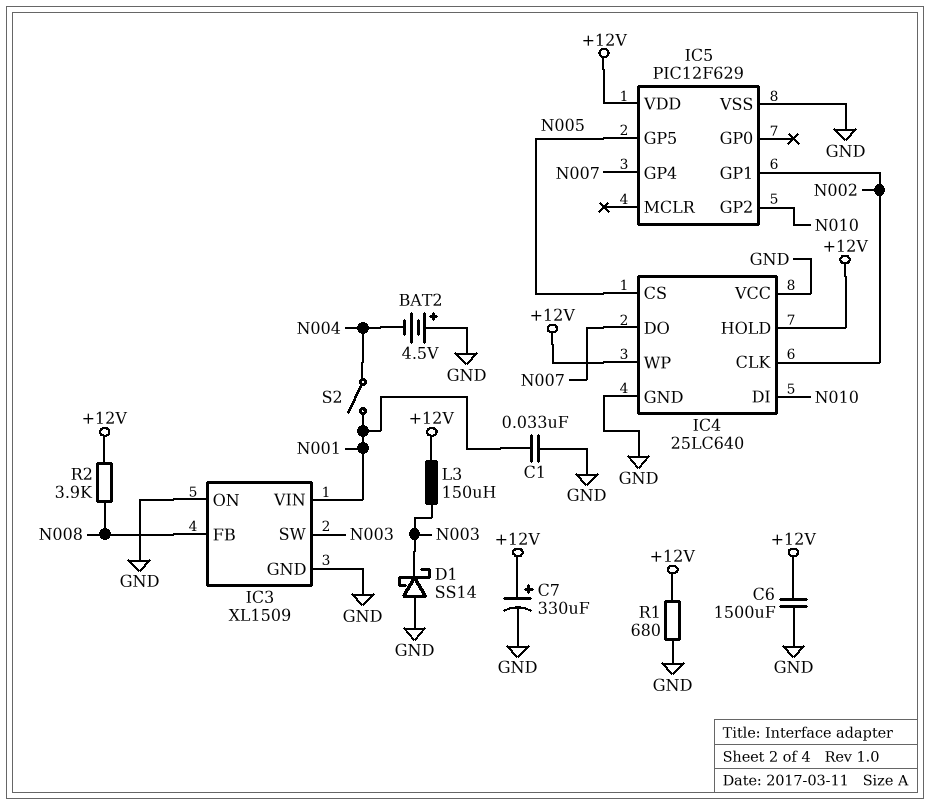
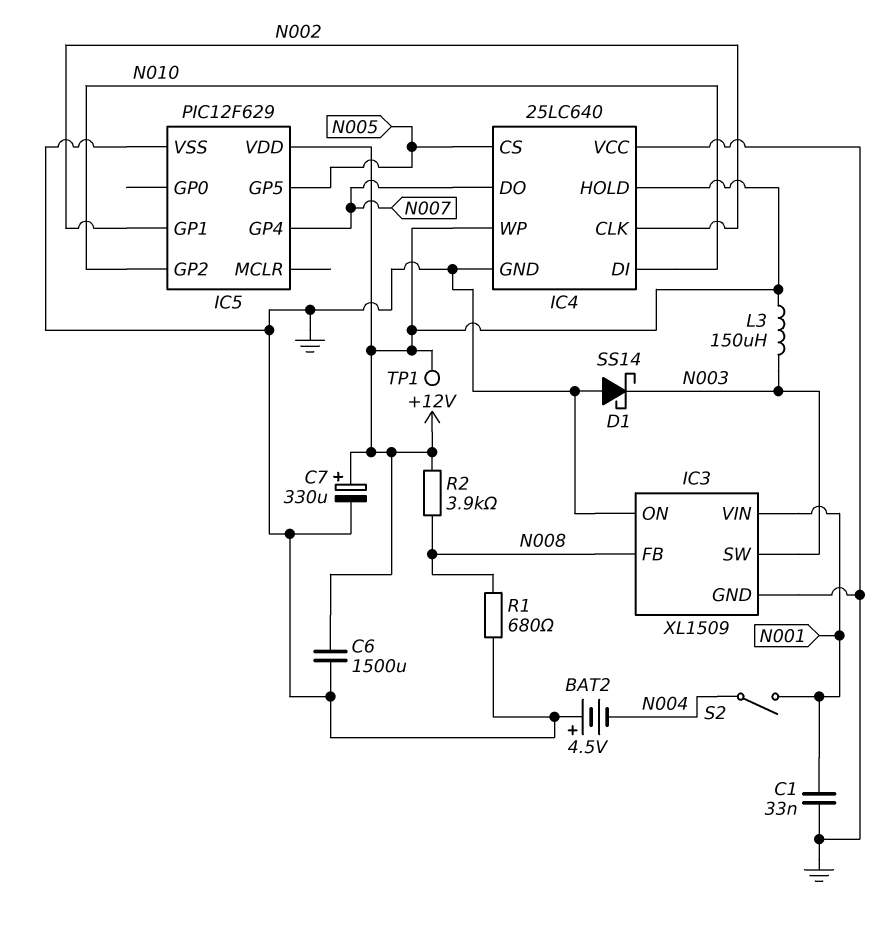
R1: 680 (+12V, GND) -> 680 (GND, N008)
TP1: none -> test point (+12V)

